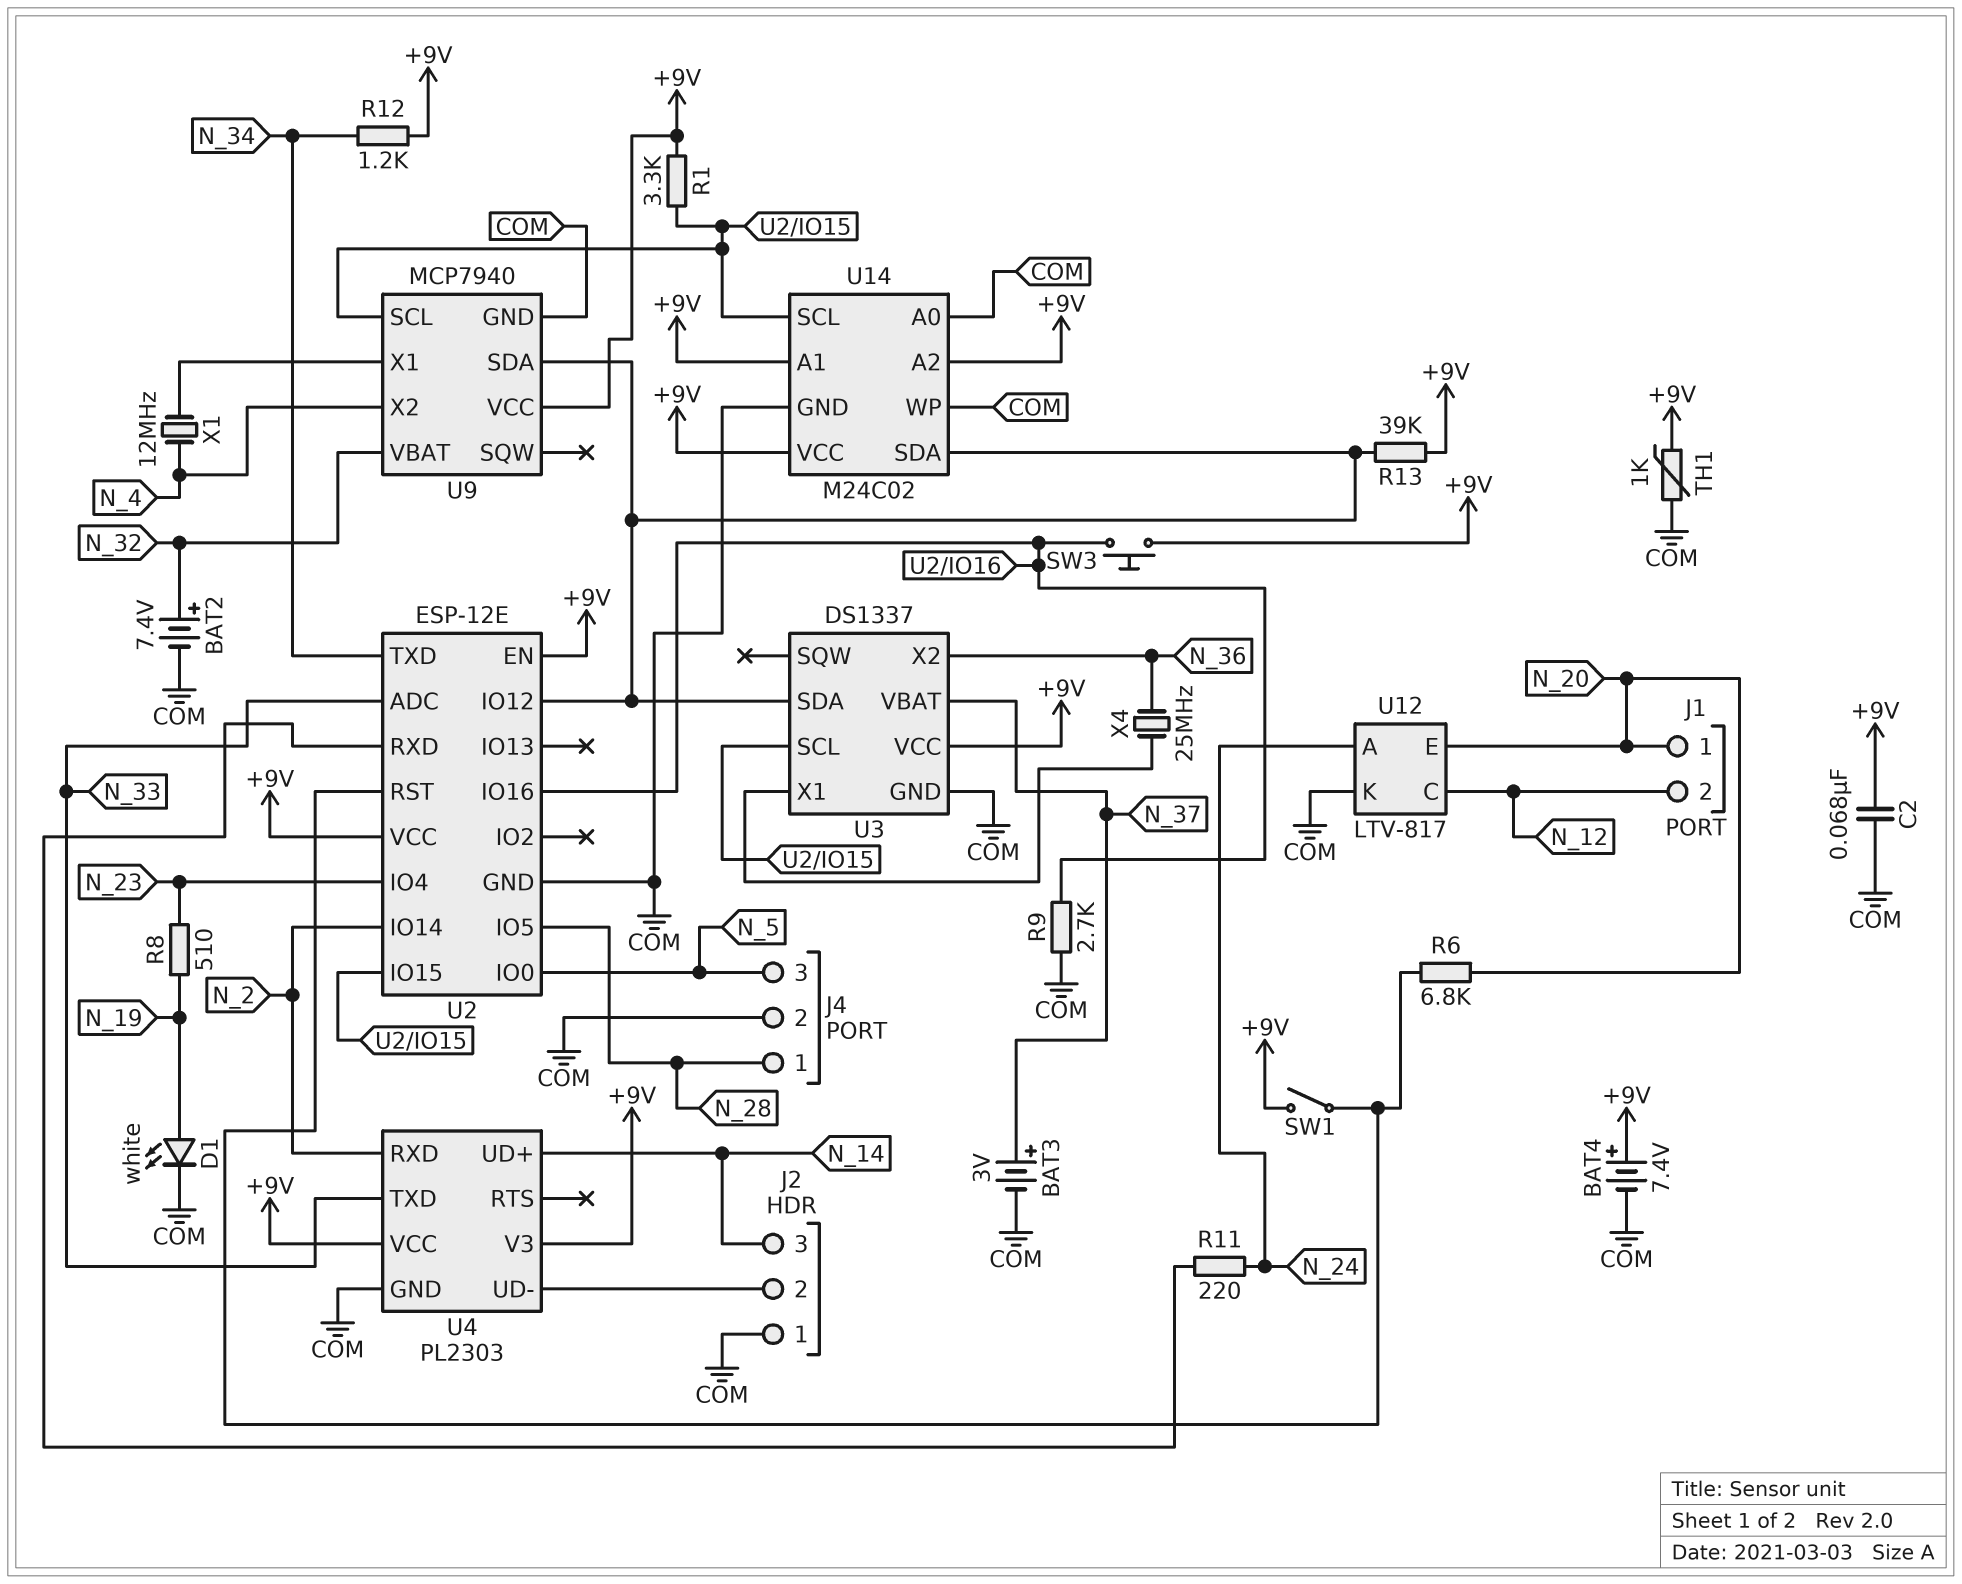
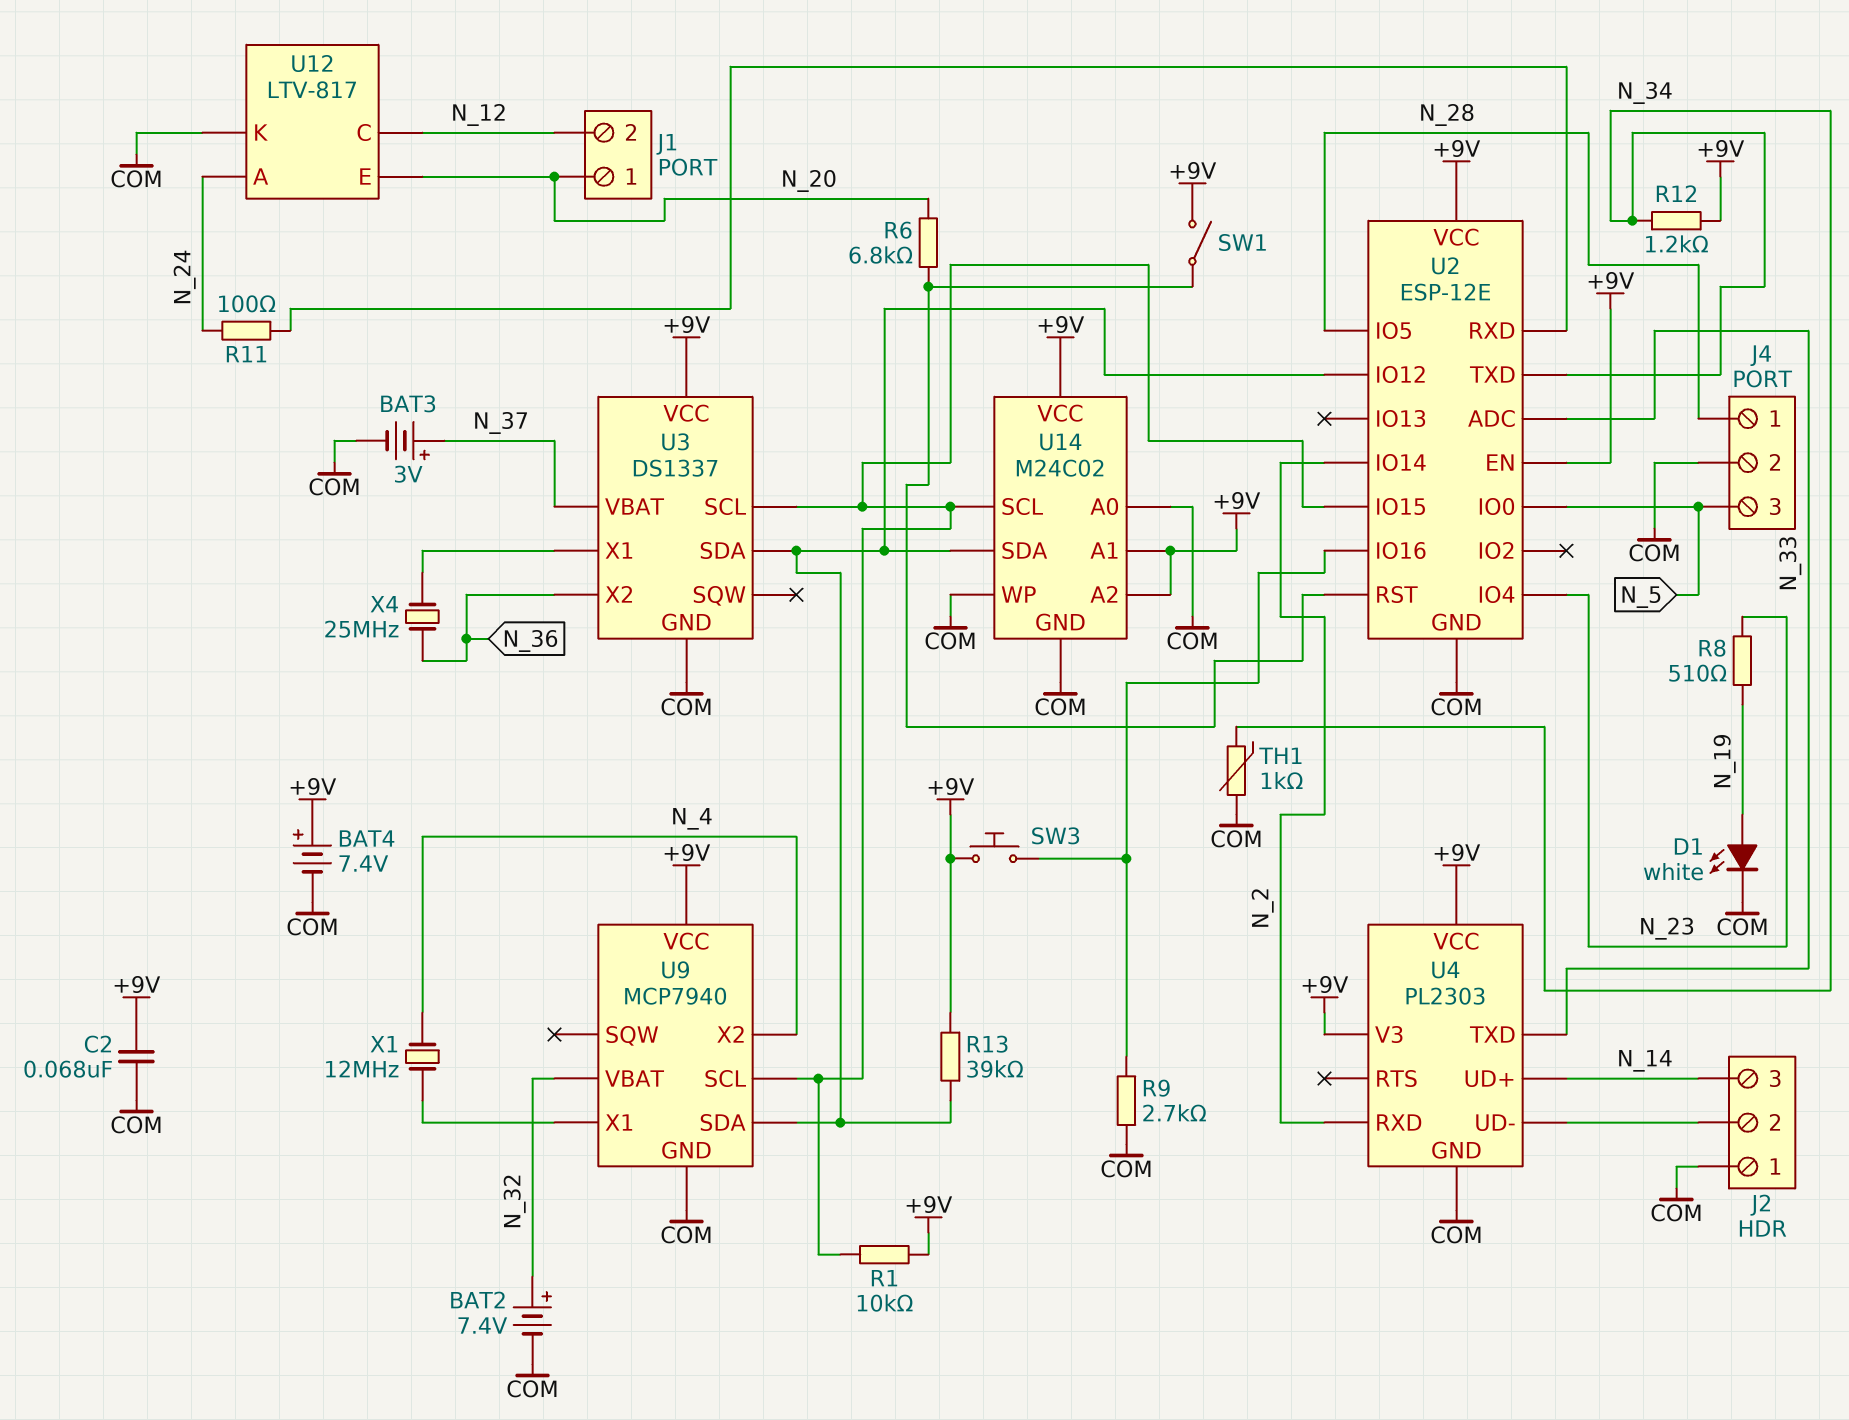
R1: 3.3k (+9V, U2/IO15) -> 10k (+9V, U2/IO15)
R11: 220 (N_24, U2/RXD) -> 100 (N_24, U2/RXD)
TH1: 1k (+9V, COM) -> 1k (COM, N_34)

